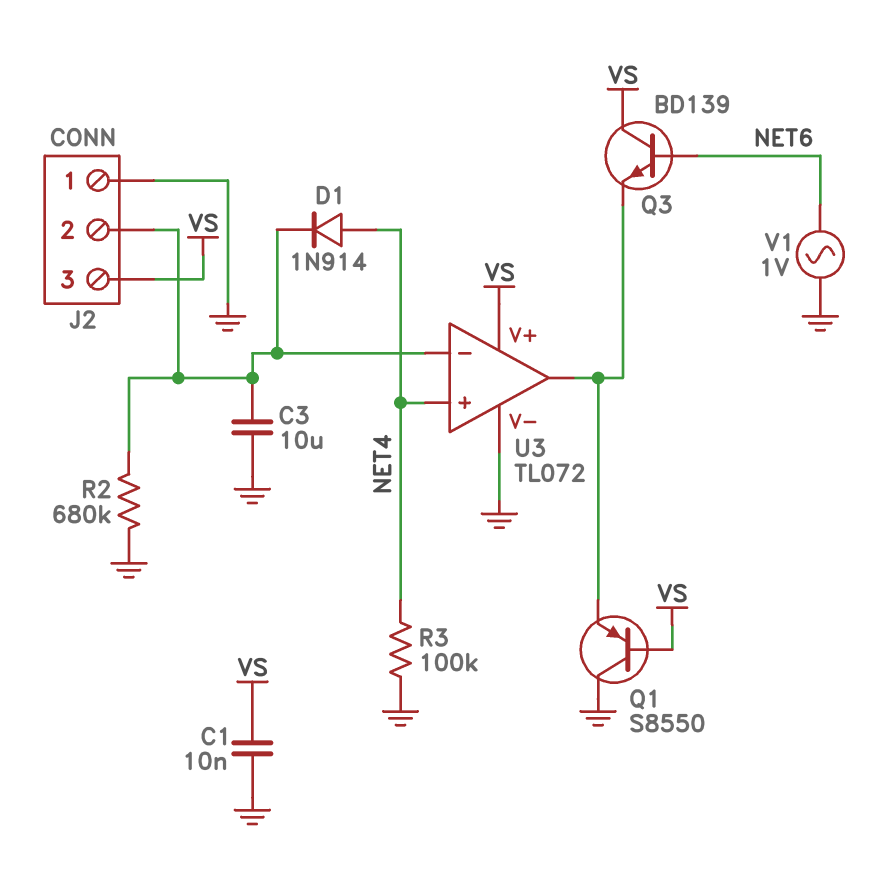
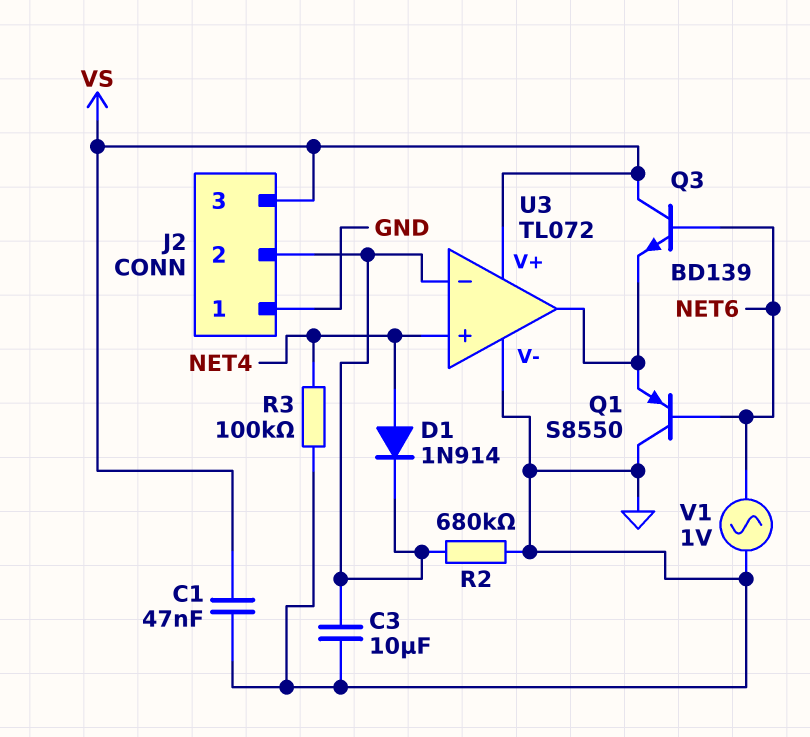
C1: 10nF (GND, VS) -> 47nF (GND, VS)
Q1: PNP S8550 (B VS, C GND, E U3/out) -> PNP S8550 (B NET6, C GND, E U3/out)

